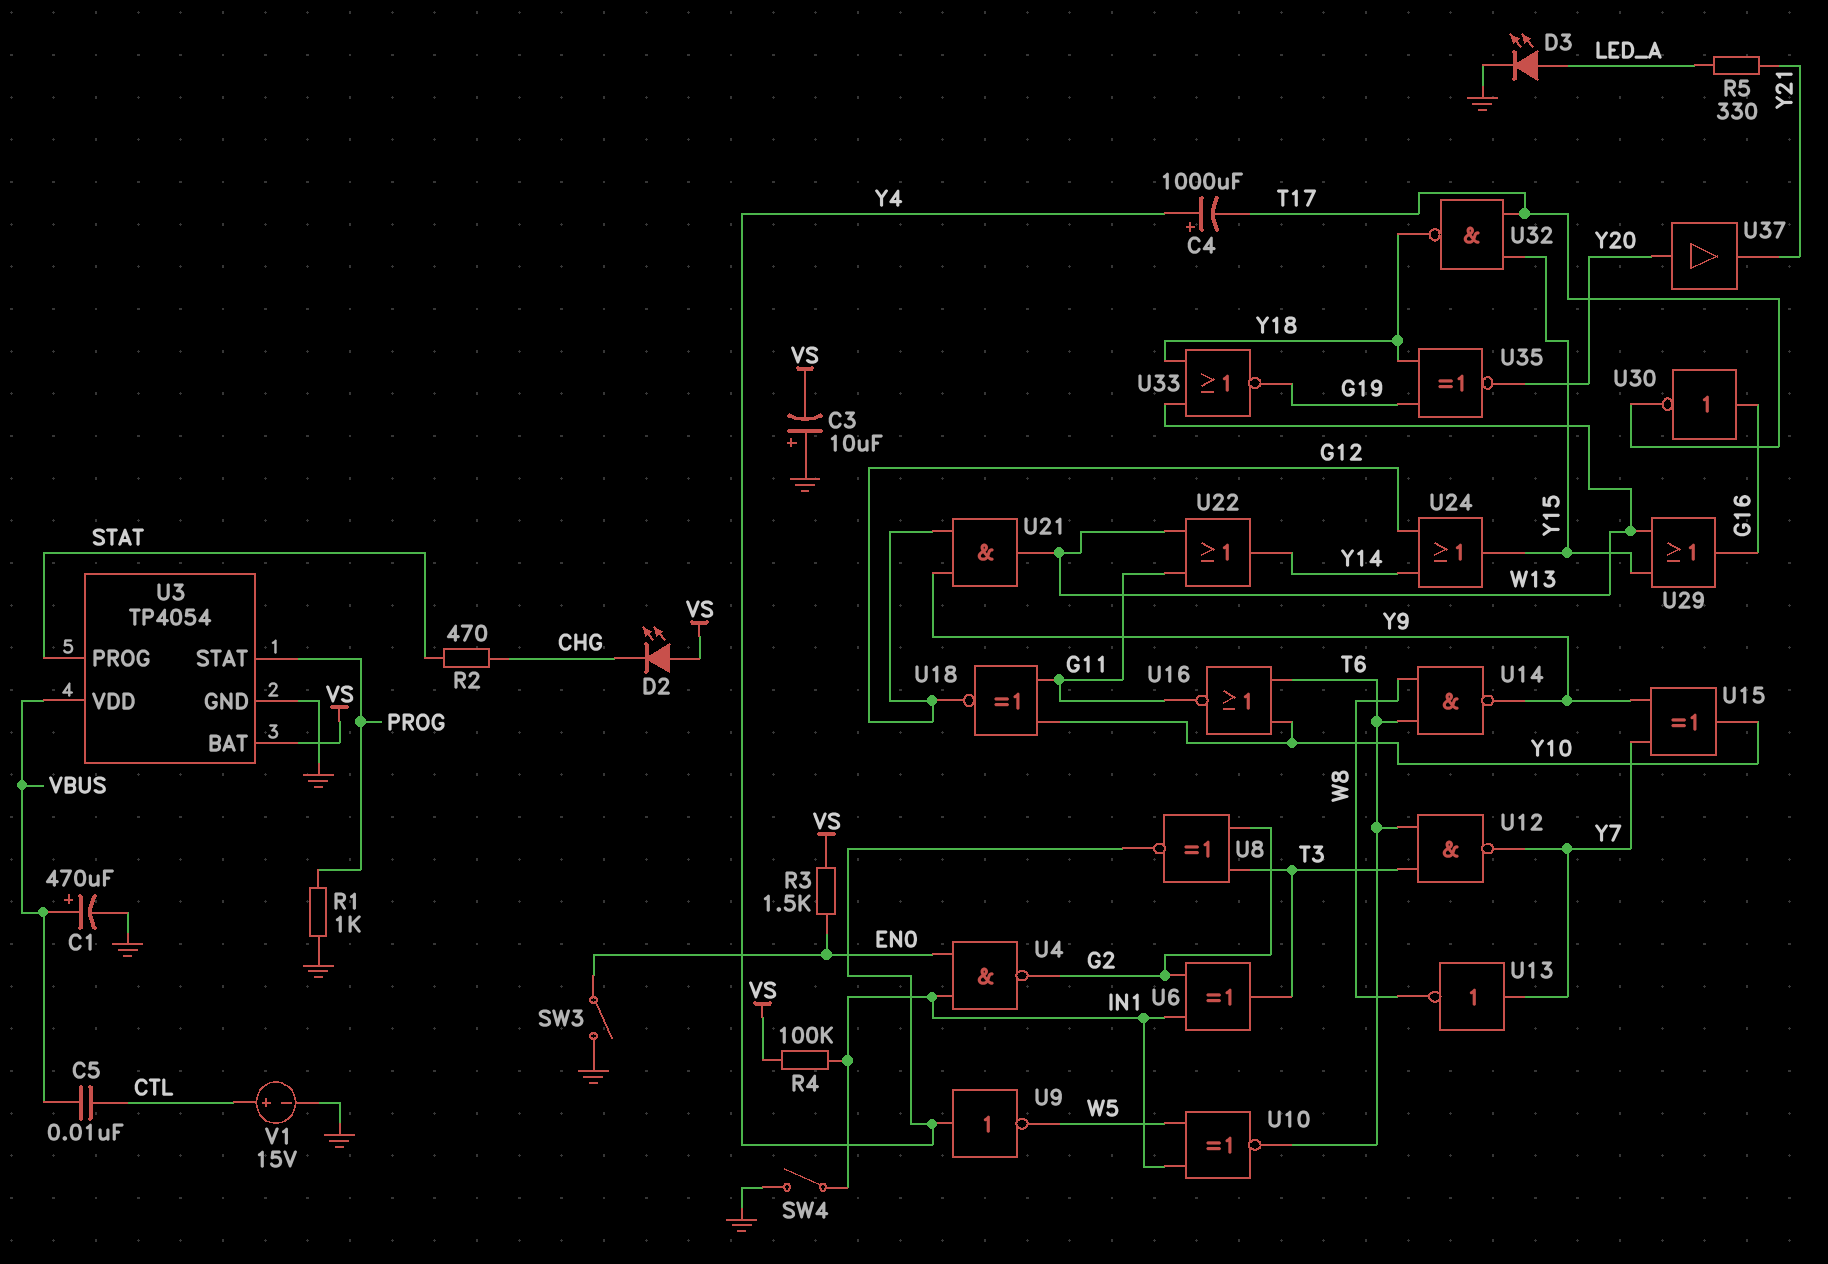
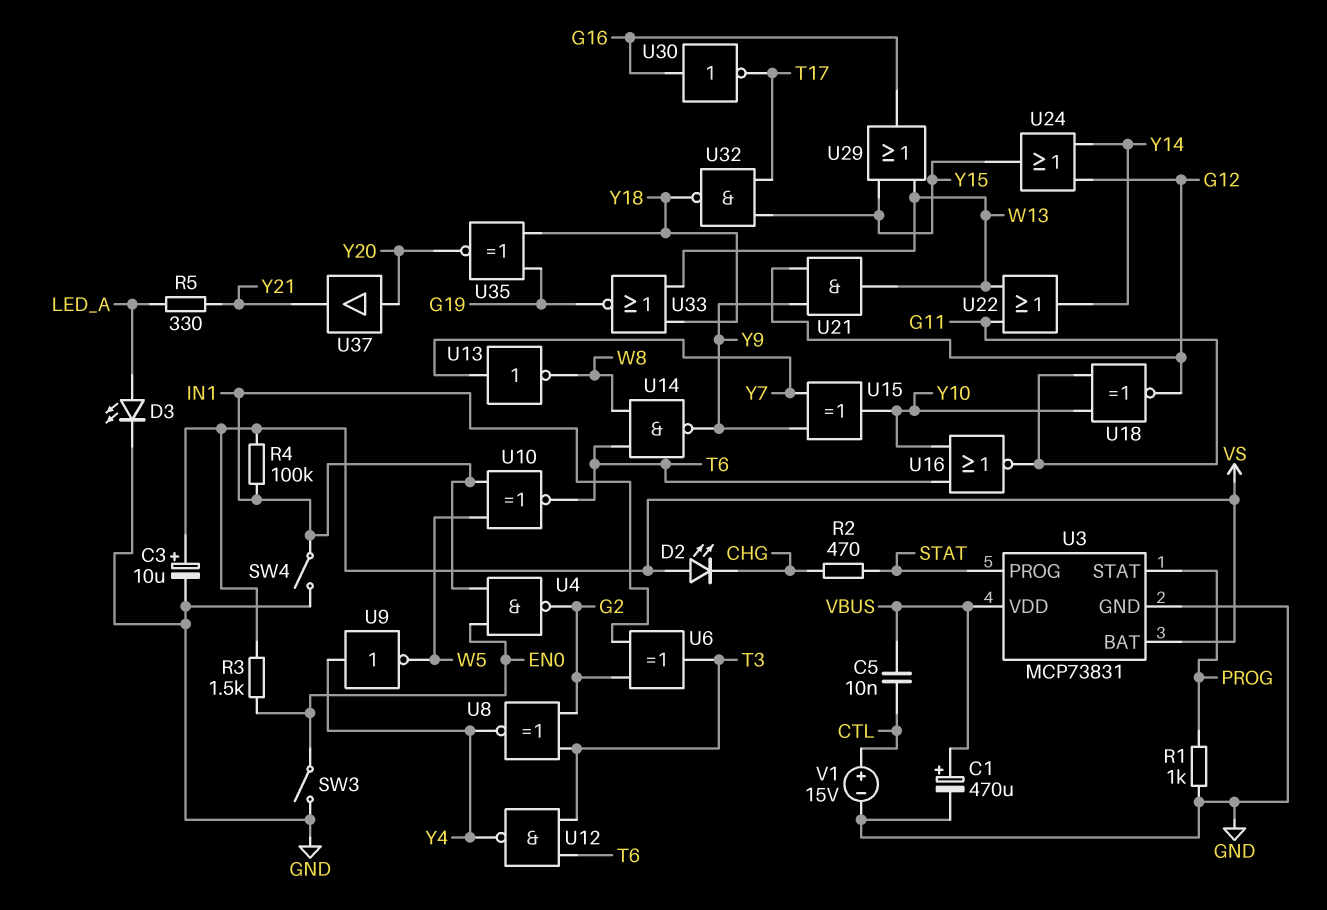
C3: 10uF (plus GND, minus VS) -> 10uF (plus VS, minus GND)
C4: 1000uF (plus Y4, minus T17) -> none
U3: TP4054 -> MCP73831
U12: NAND (in T3, in T6, out Y7) -> NAND (in T3, in T6, out Y4)

